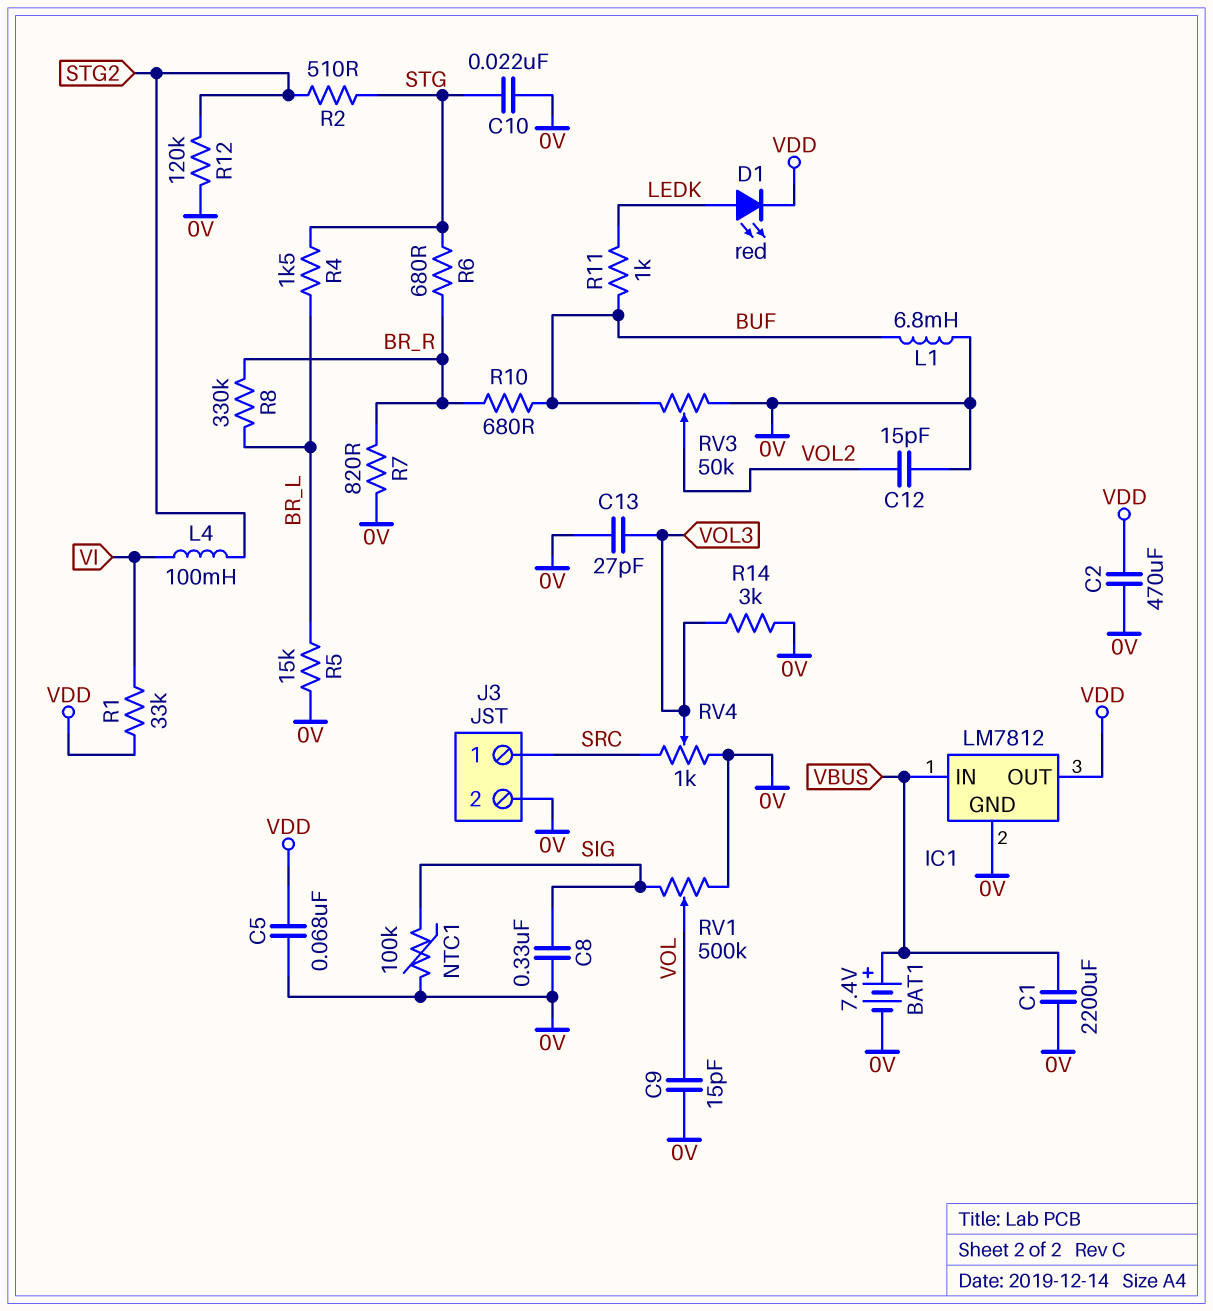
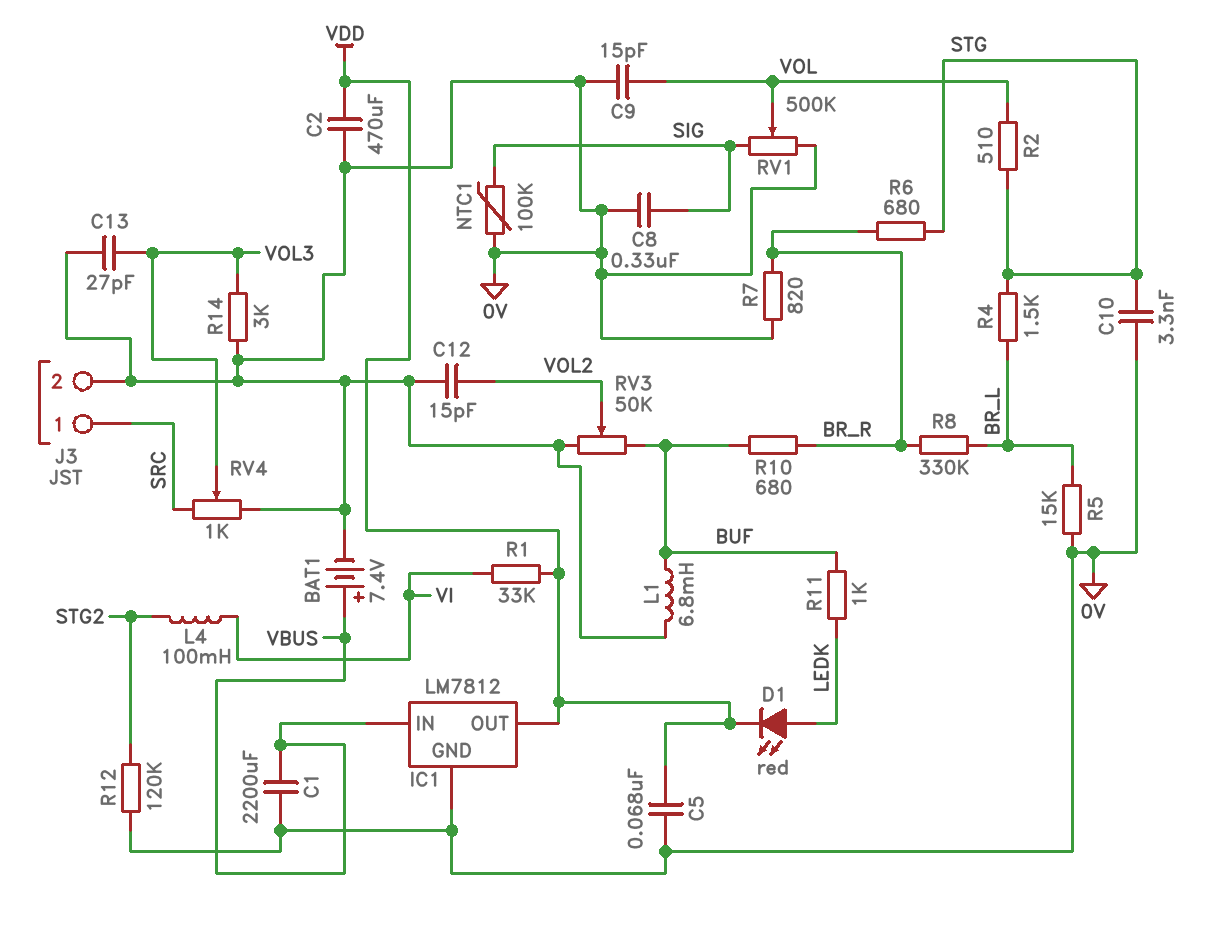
C10: 22nF (0V, STG) -> 3.3nF (0V, STG)
R2: 510 (STG, STG2) -> 510 (STG, VOL)

